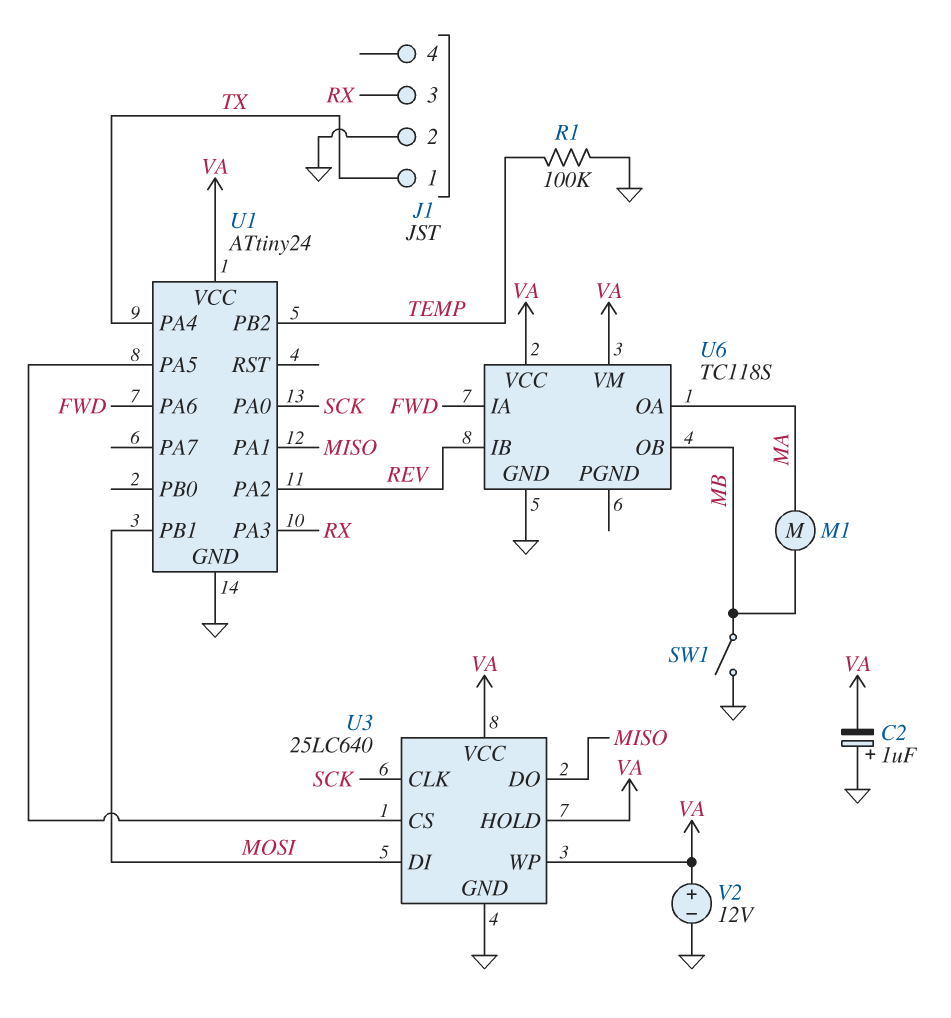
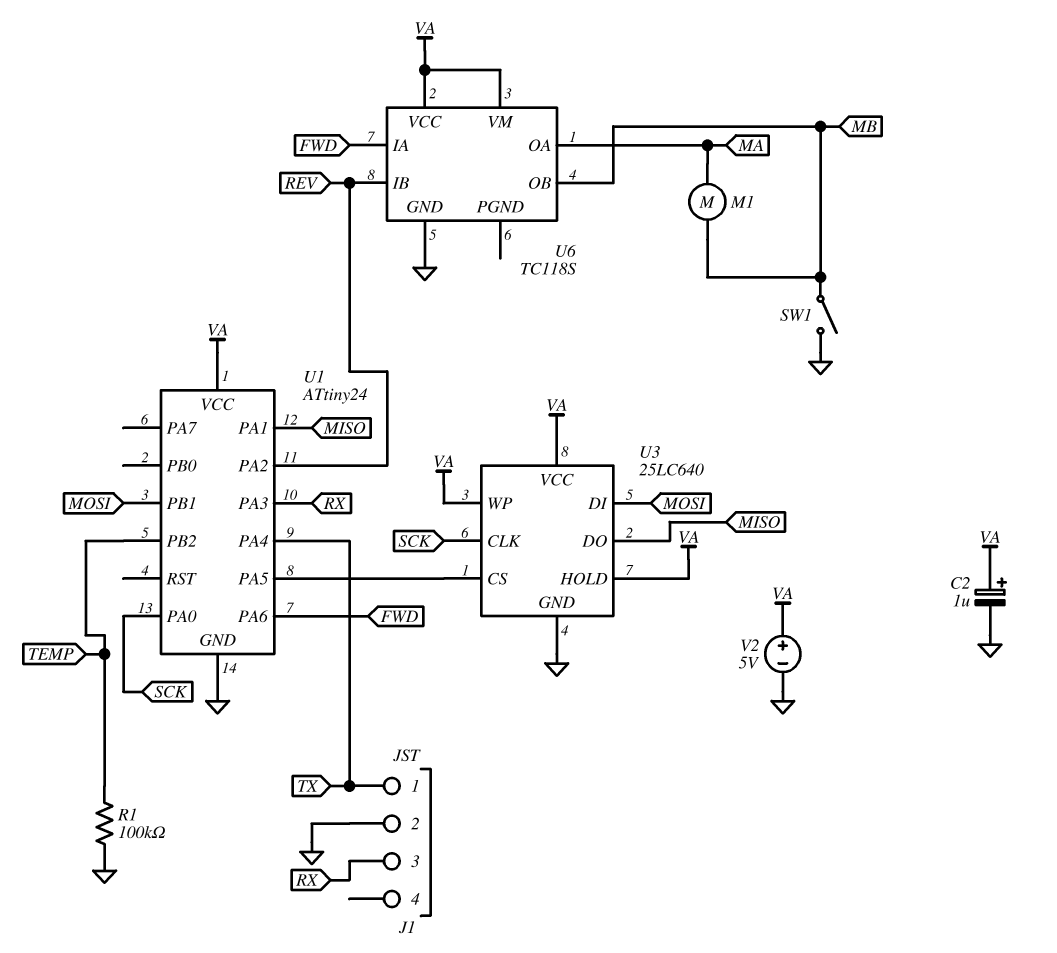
C2: 1uF (plus GND, minus VA) -> 1uF (plus VA, minus GND)
V2: 12V (plus VA, minus GND) -> 5V (plus VA, minus GND)

